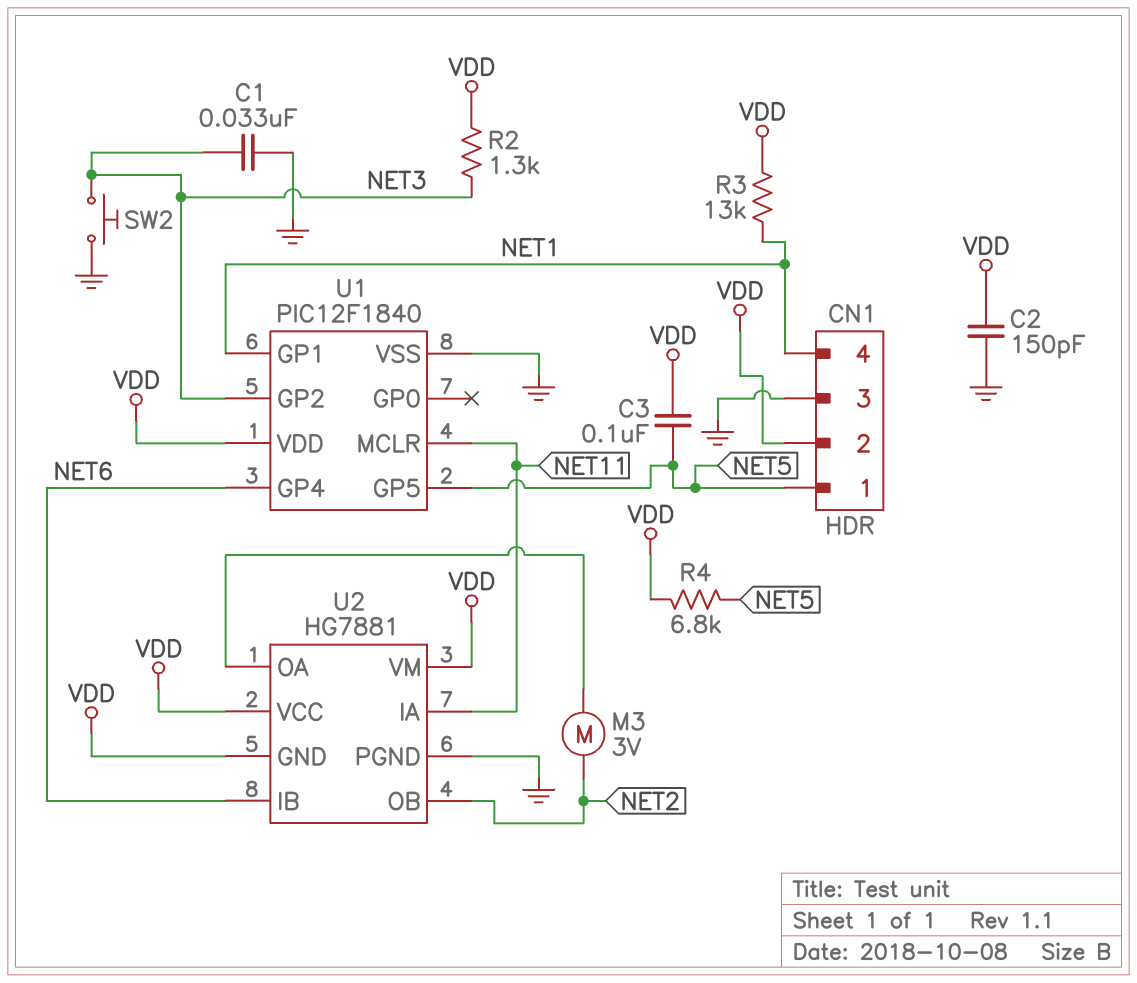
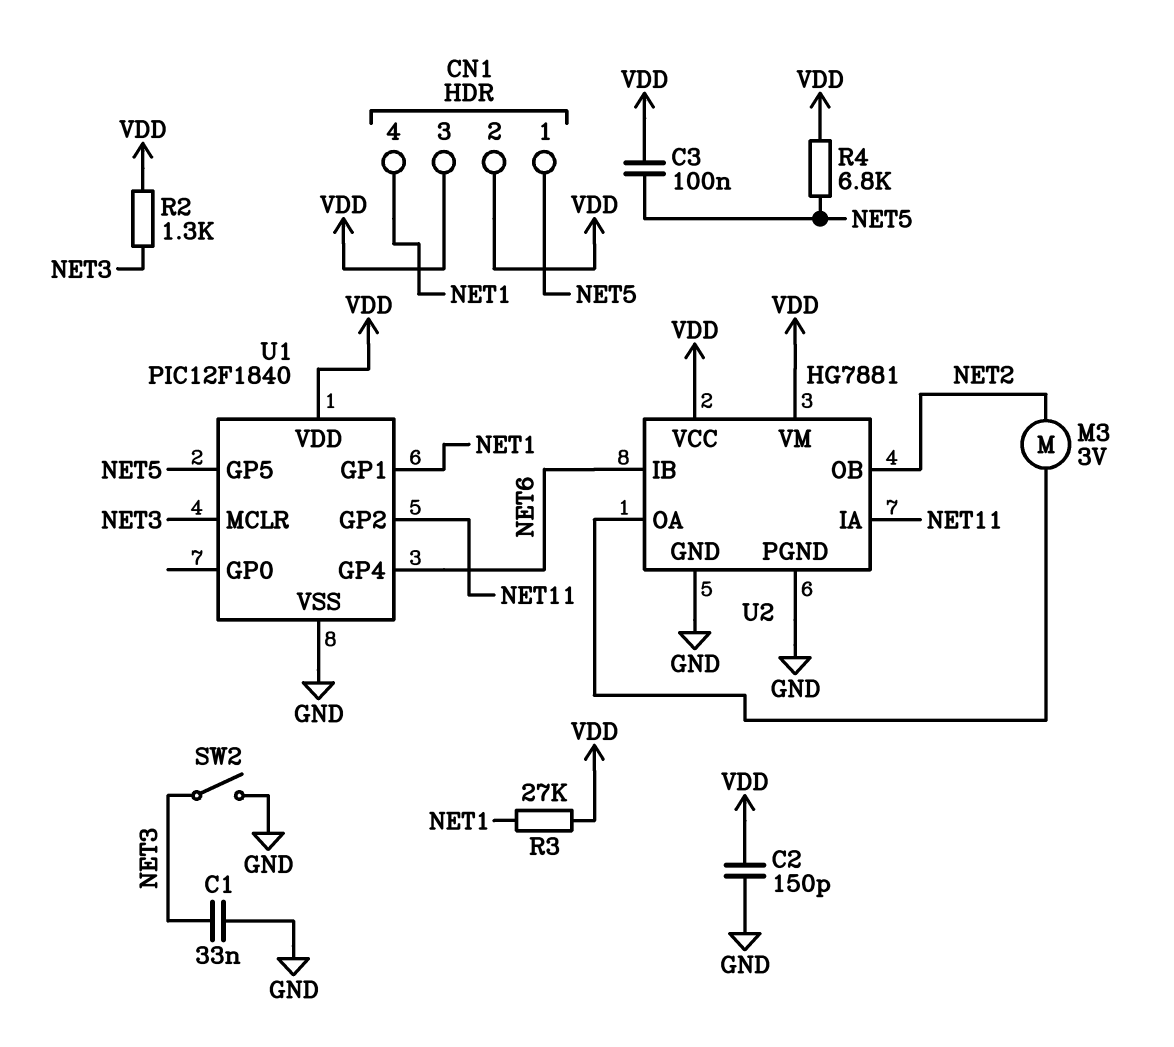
CN1 pin 3: GND -> VDD
R3: 13k (NET1, VDD) -> 27k (NET1, VDD)
SW2: button (GND, NET3) -> switch (GND, NET3)
U1 pin GP2: NET3 -> NET11
U1 pin MCLR: NET11 -> NET3
U2 pin GND: VDD -> GND

